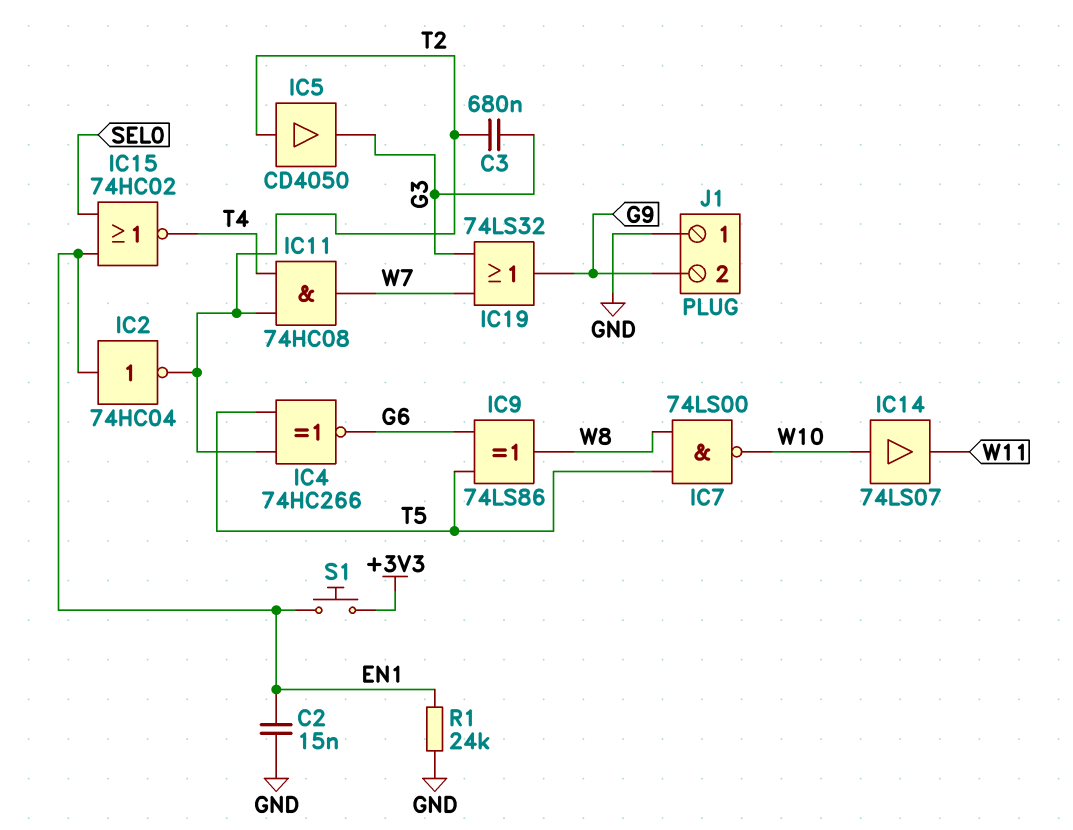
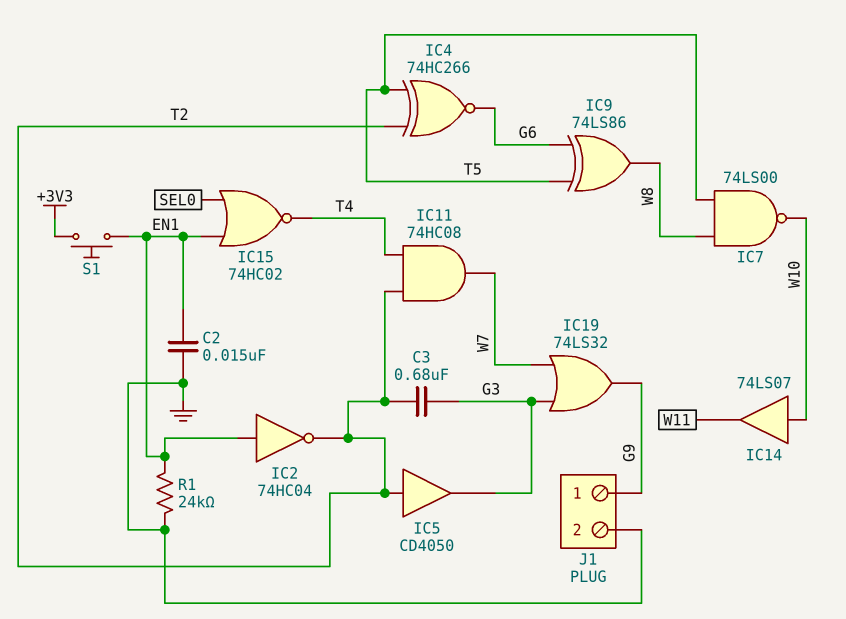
J1 pin 1: GND -> G9
J1 pin 2: G9 -> GND

